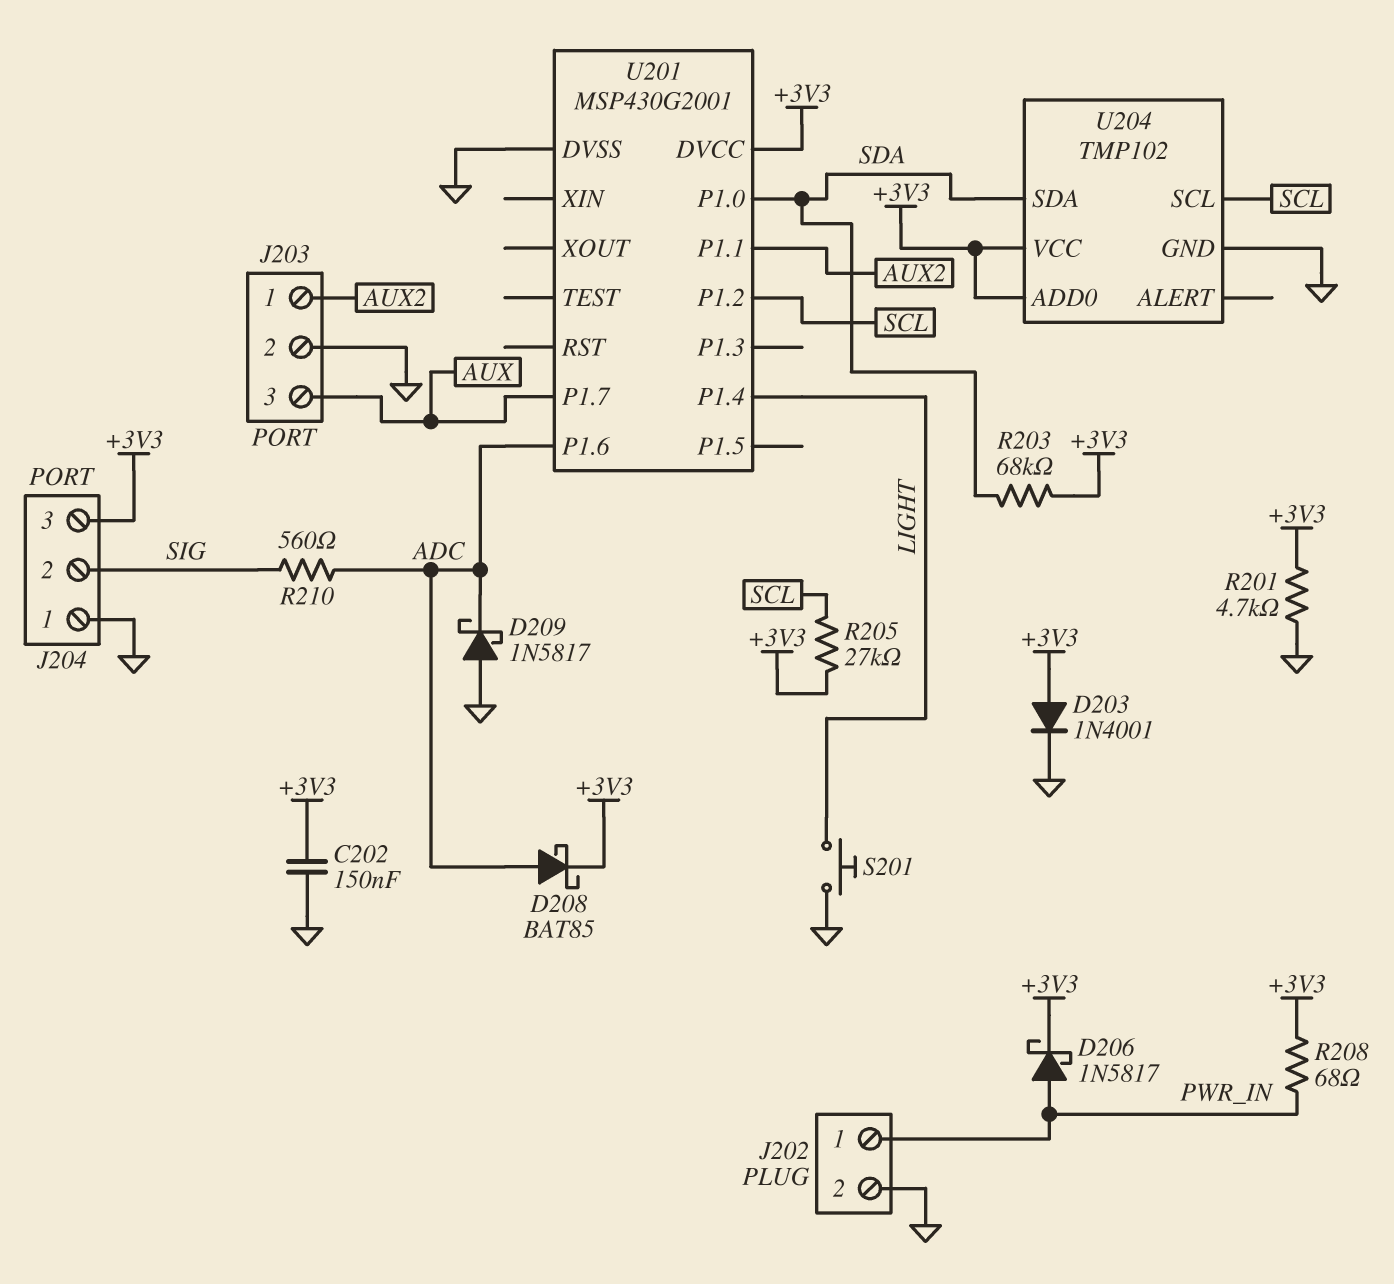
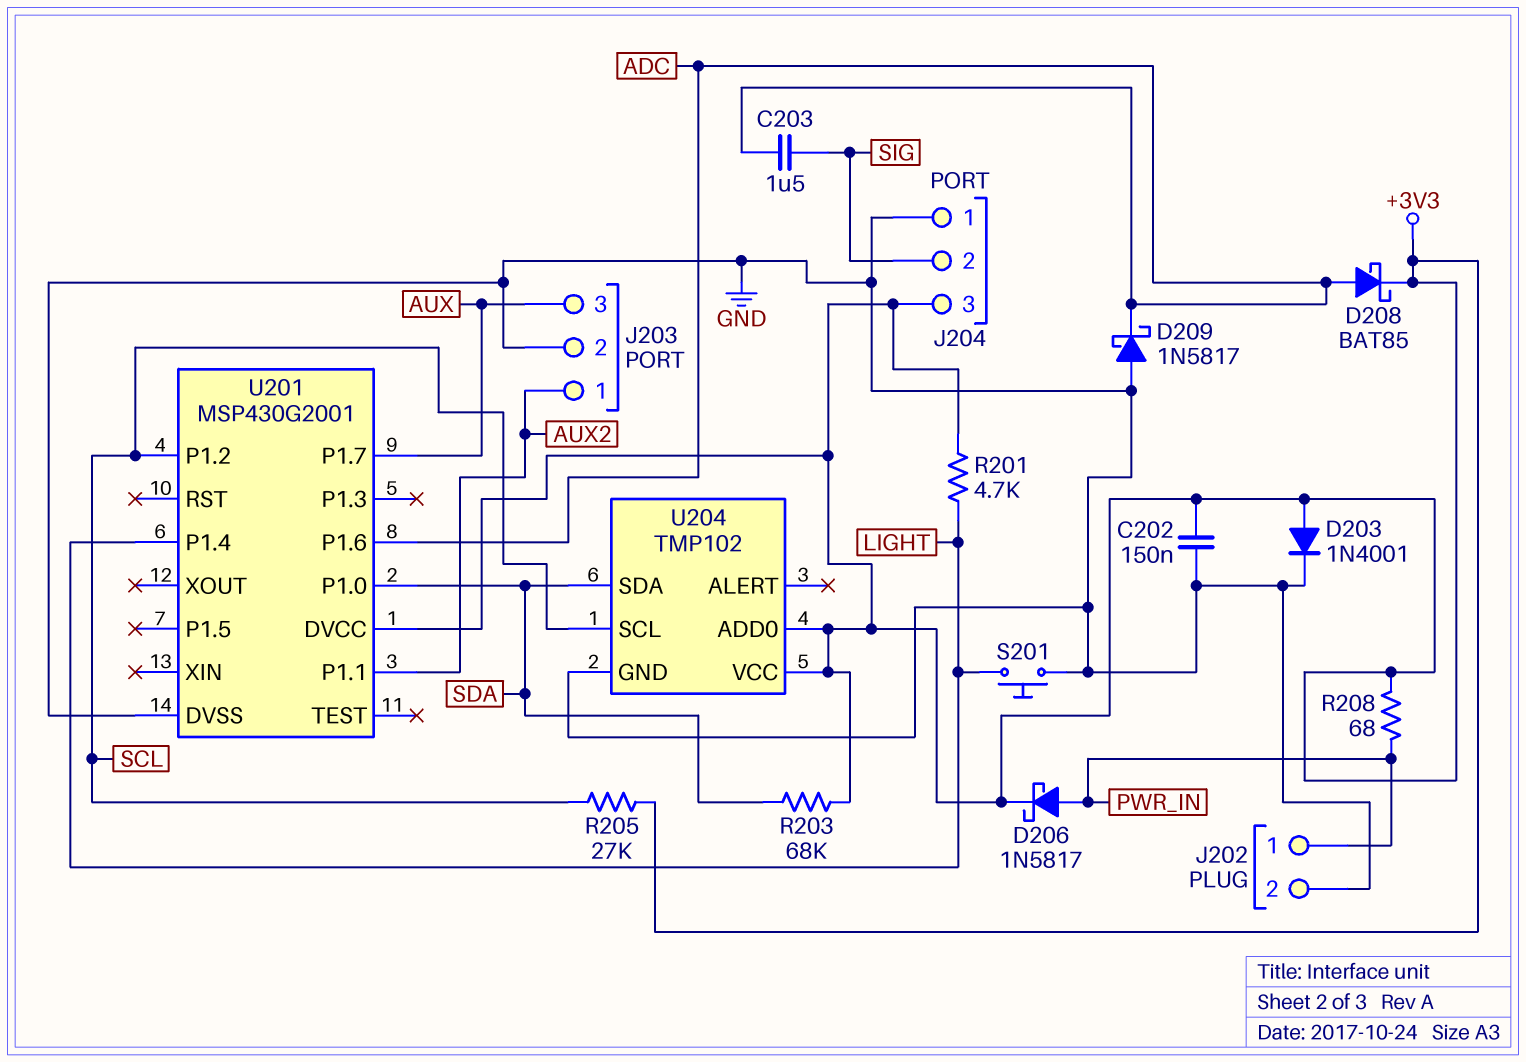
C203: none -> 1.5uF (ADC, SIG)
R201: 4.7k (+3V3, GND) -> 4.7k (+3V3, LIGHT)
R210: 560 (ADC, SIG) -> none

